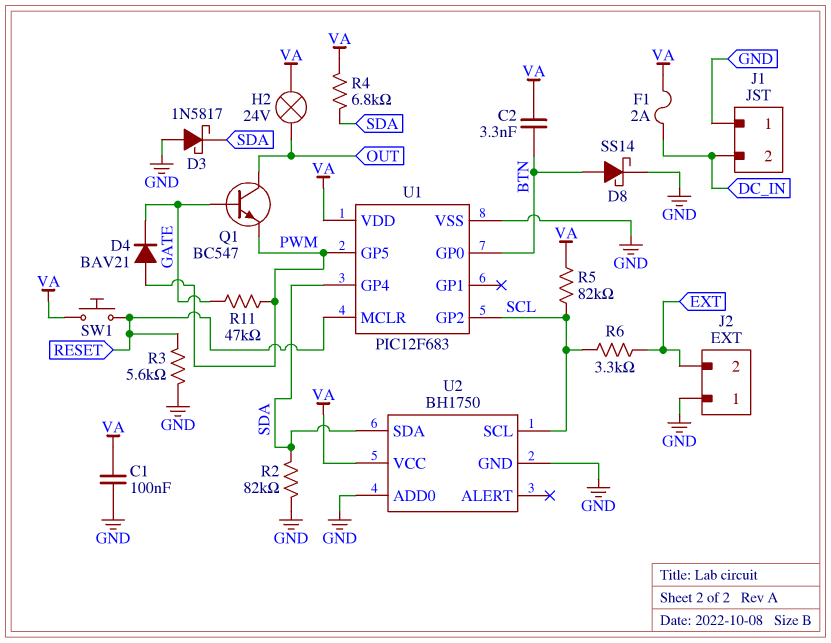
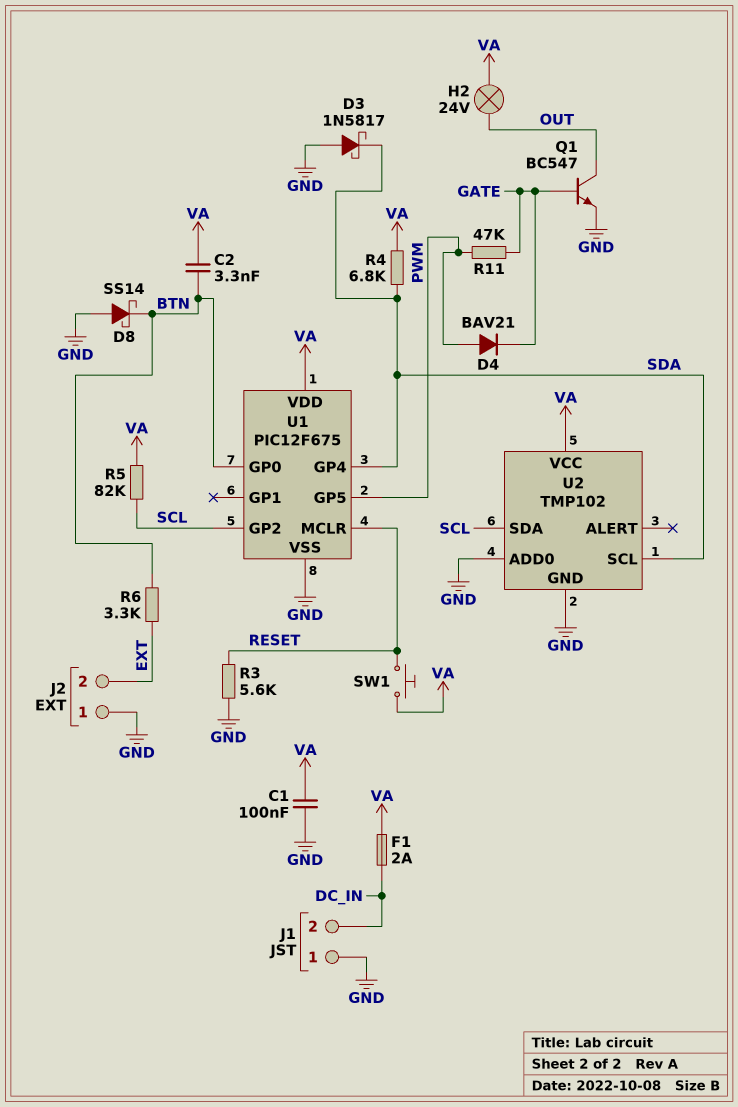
D8: schottky SS14 (A BTN, K GND) -> schottky SS14 (A GND, K BTN)
Q1: NPN BC547 (B GATE, C OUT, E PWM) -> NPN BC547 (B GATE, C OUT, E GND)
R2: 82k (GND, SDA) -> none
R6: 3.3k (EXT, SCL) -> 3.3k (BTN, EXT)
U1: PIC12F683 -> PIC12F675
U2: BH1750 -> TMP102
U2 pin SCL: SCL -> SDA
U2 pin SDA: SDA -> SCL

